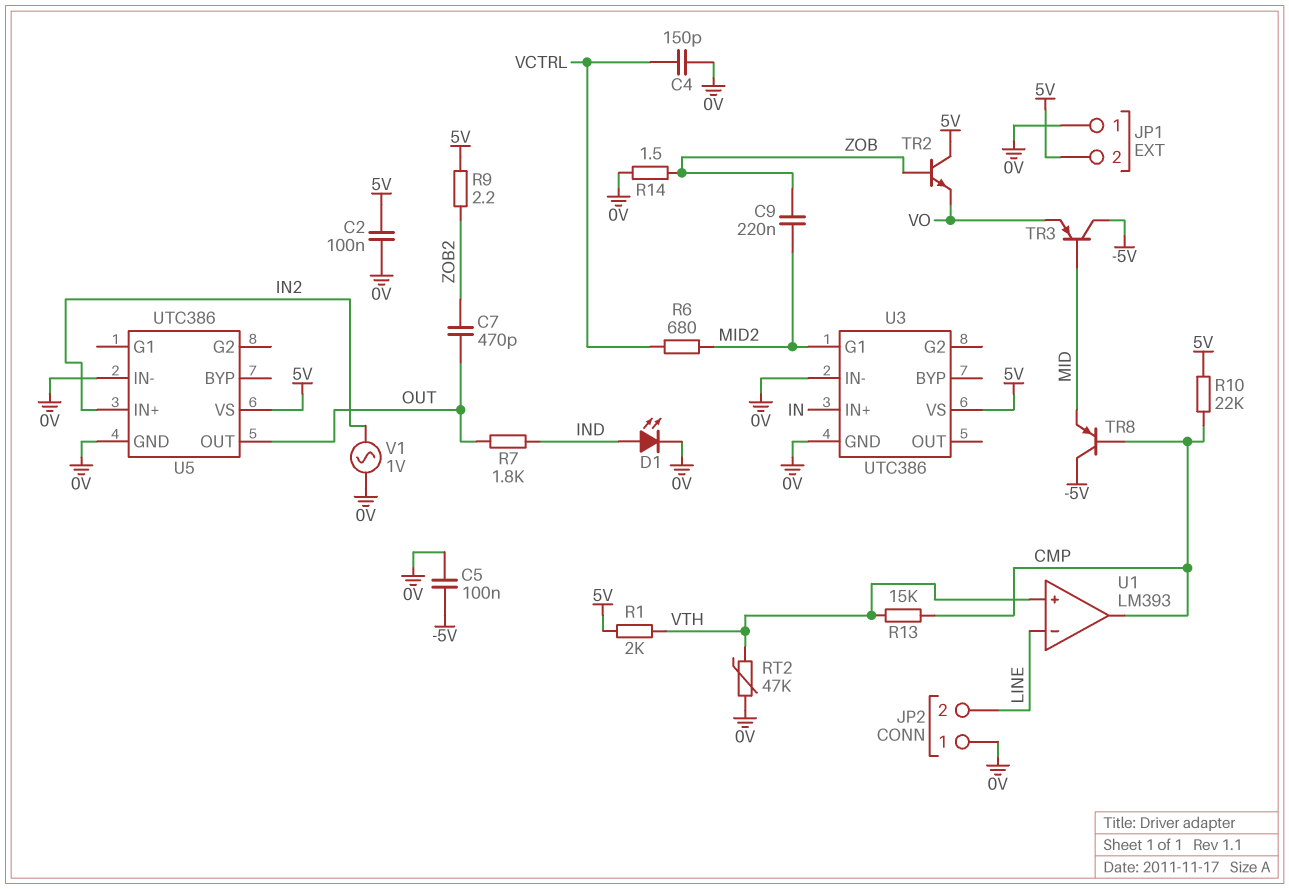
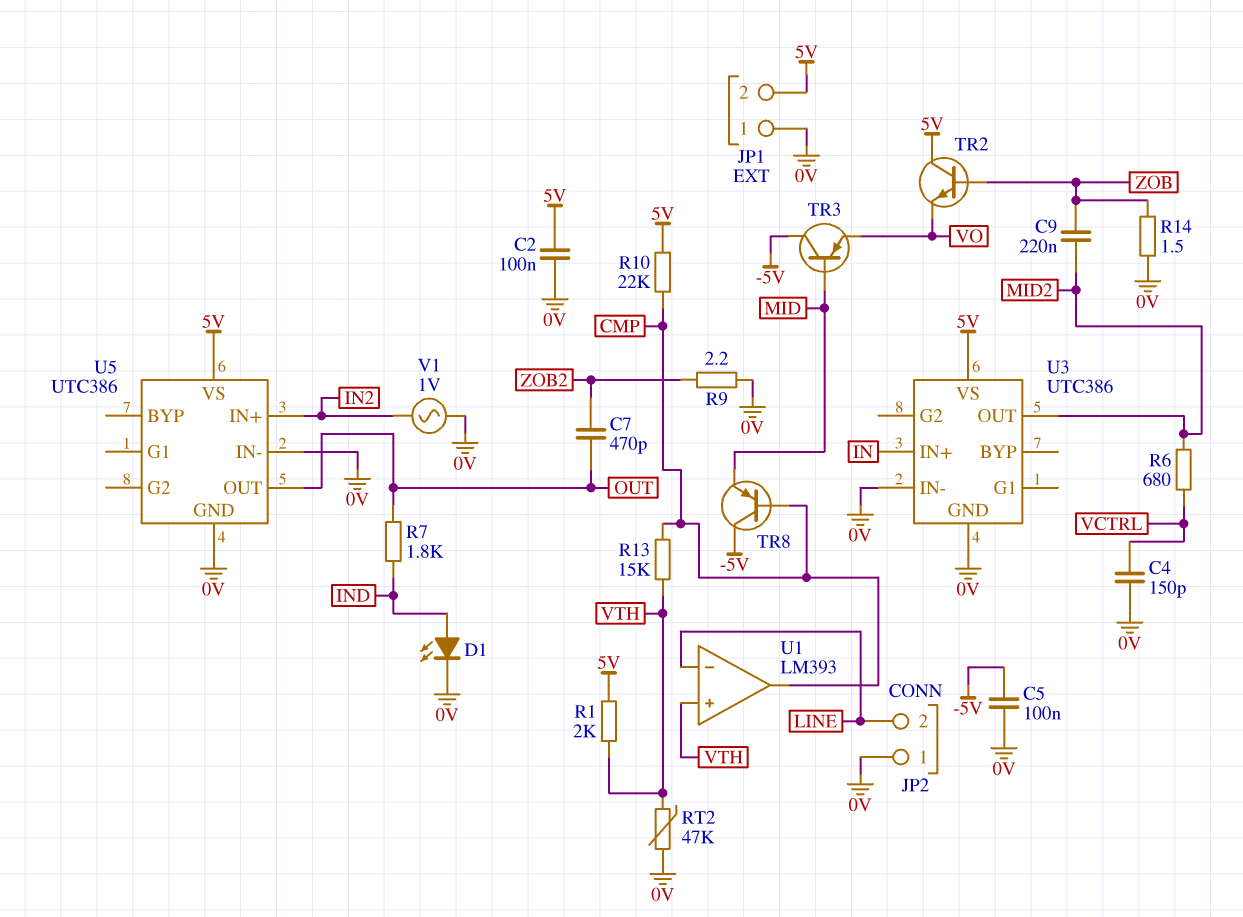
R9: 2.2 (5V, ZOB2) -> 2.2 (0V, ZOB2)
U3 pin G1: MID2 -> none
U3 pin OUT: none -> MID2

